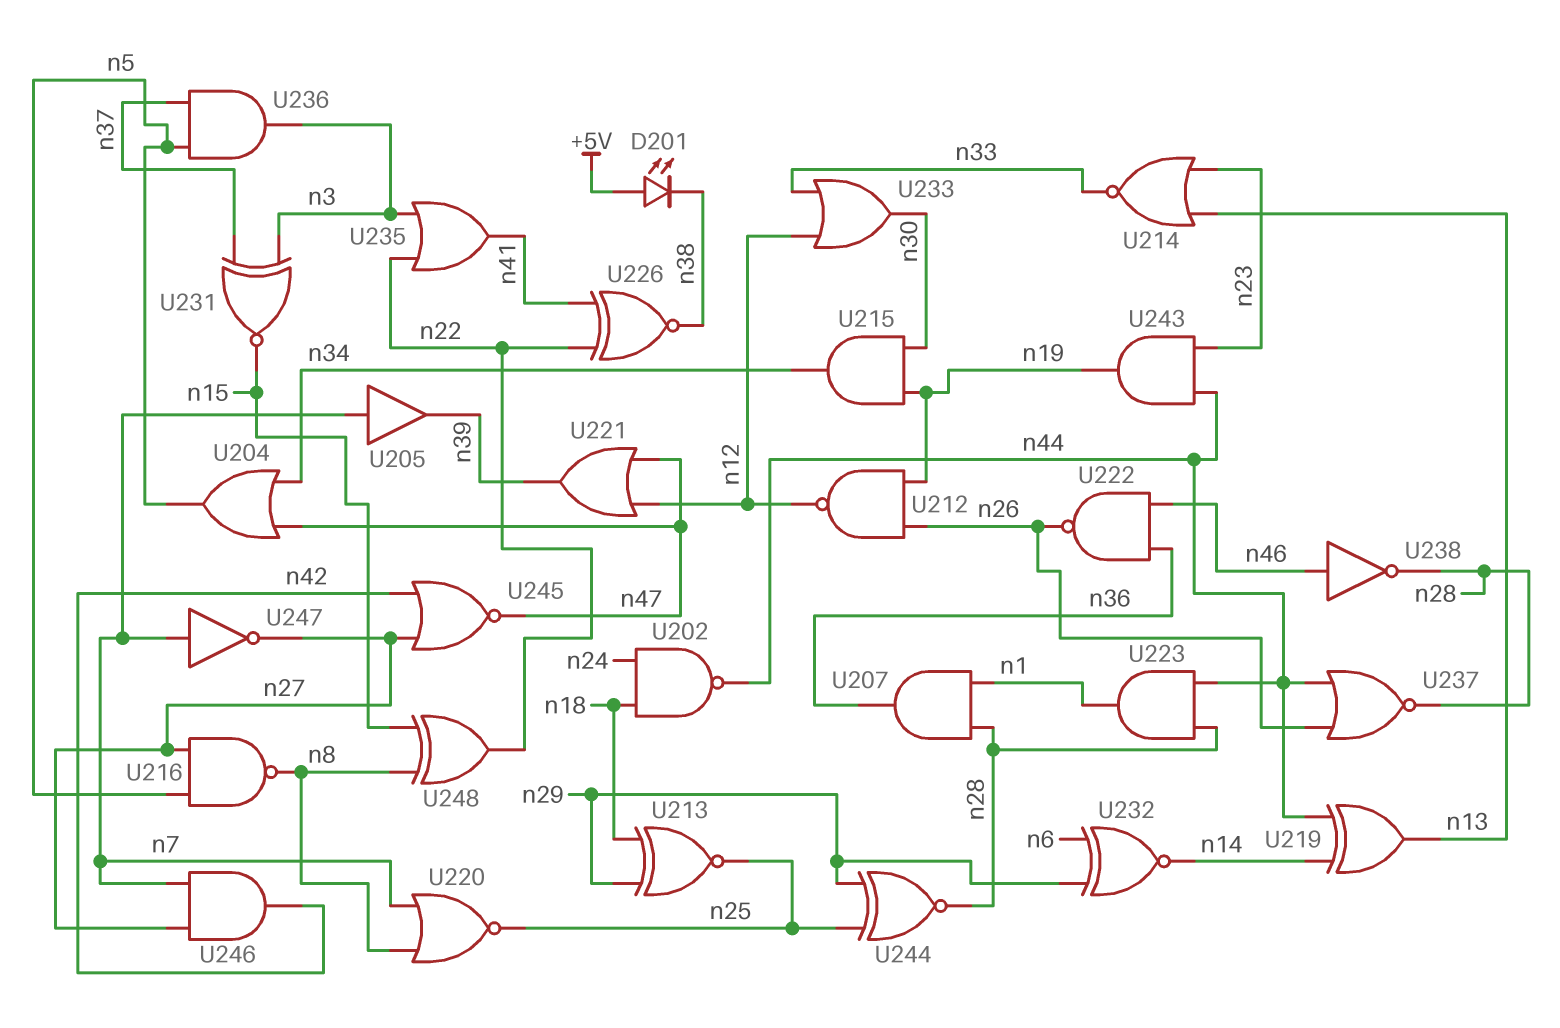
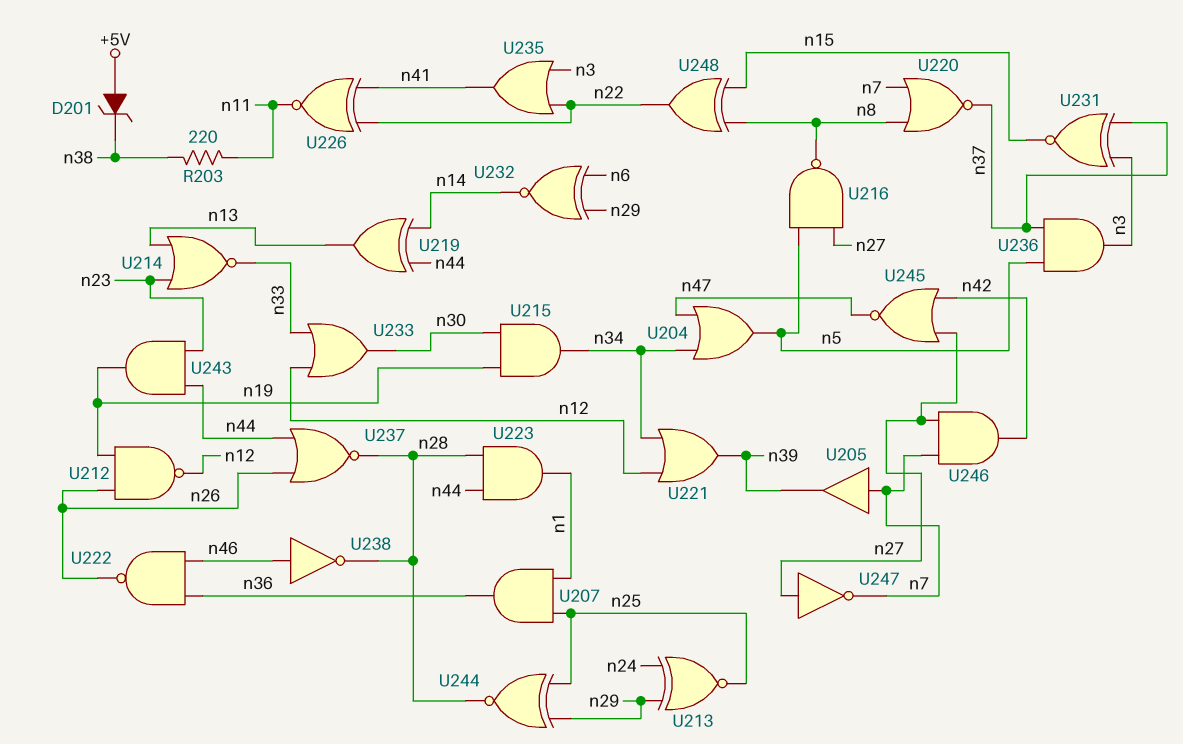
D201: LED (A +5V, K n38) -> zener (A +5V, K n38)
R203: none -> 220 (n11, n38)
U202: NAND (in n18, in n24, out n44) -> none
U207: AND (in n1, in n28, out n36) -> AND (in n1, in n25, out n36)
U213: XNOR (in n18, in n29, out n25) -> XNOR (in n24, in n29, out n25)
U220: NOR (in n7, in n8, out n25) -> NOR (in n7, in n8, out n37)
U221: OR (in n12, in n47, out n39) -> OR (in n12, in n34, out n39)
U226: XNOR (in n22, in n41, out n38) -> XNOR (in n22, in n41, out n11)
U247: NOT (in n7, out n27) -> NOT (in n27, out n7)

